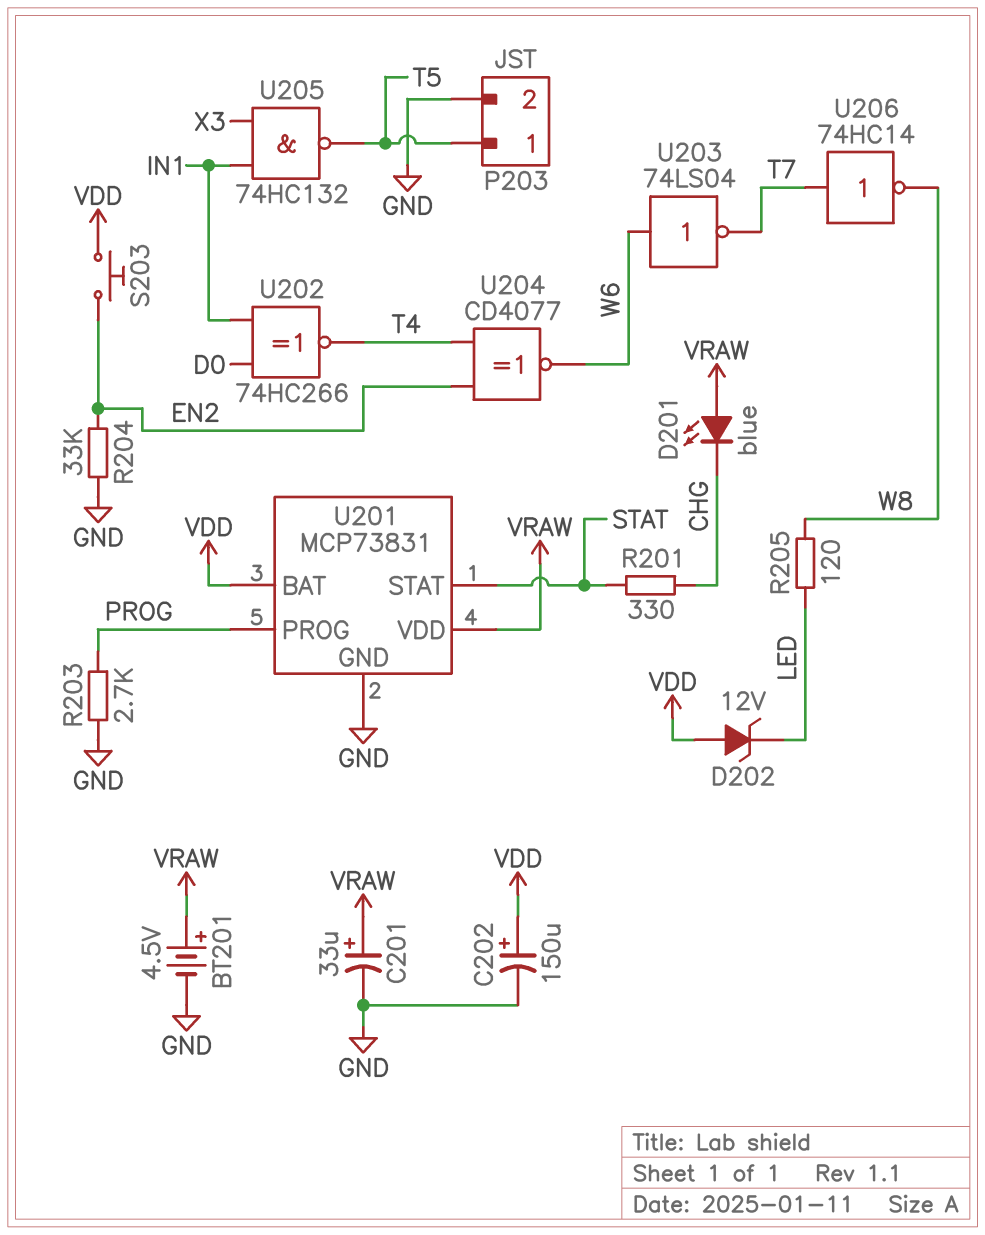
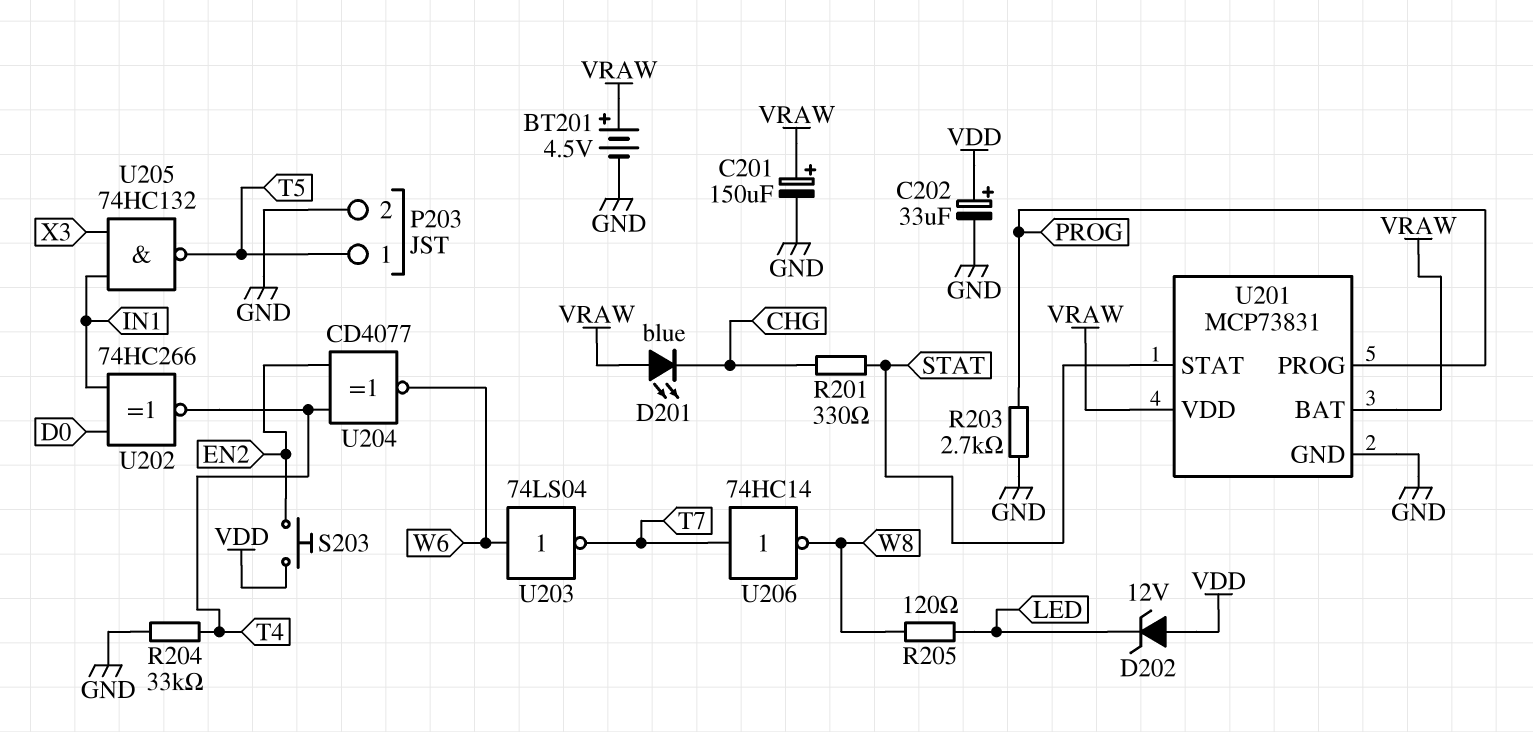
C201: 33uF (plus VRAW, minus GND) -> 150uF (plus VRAW, minus GND)
C202: 150uF (plus VDD, minus GND) -> 33uF (plus VDD, minus GND)
R204: 33k (EN2, GND) -> 33k (GND, T4)
U201 pin BAT: VDD -> VRAW

